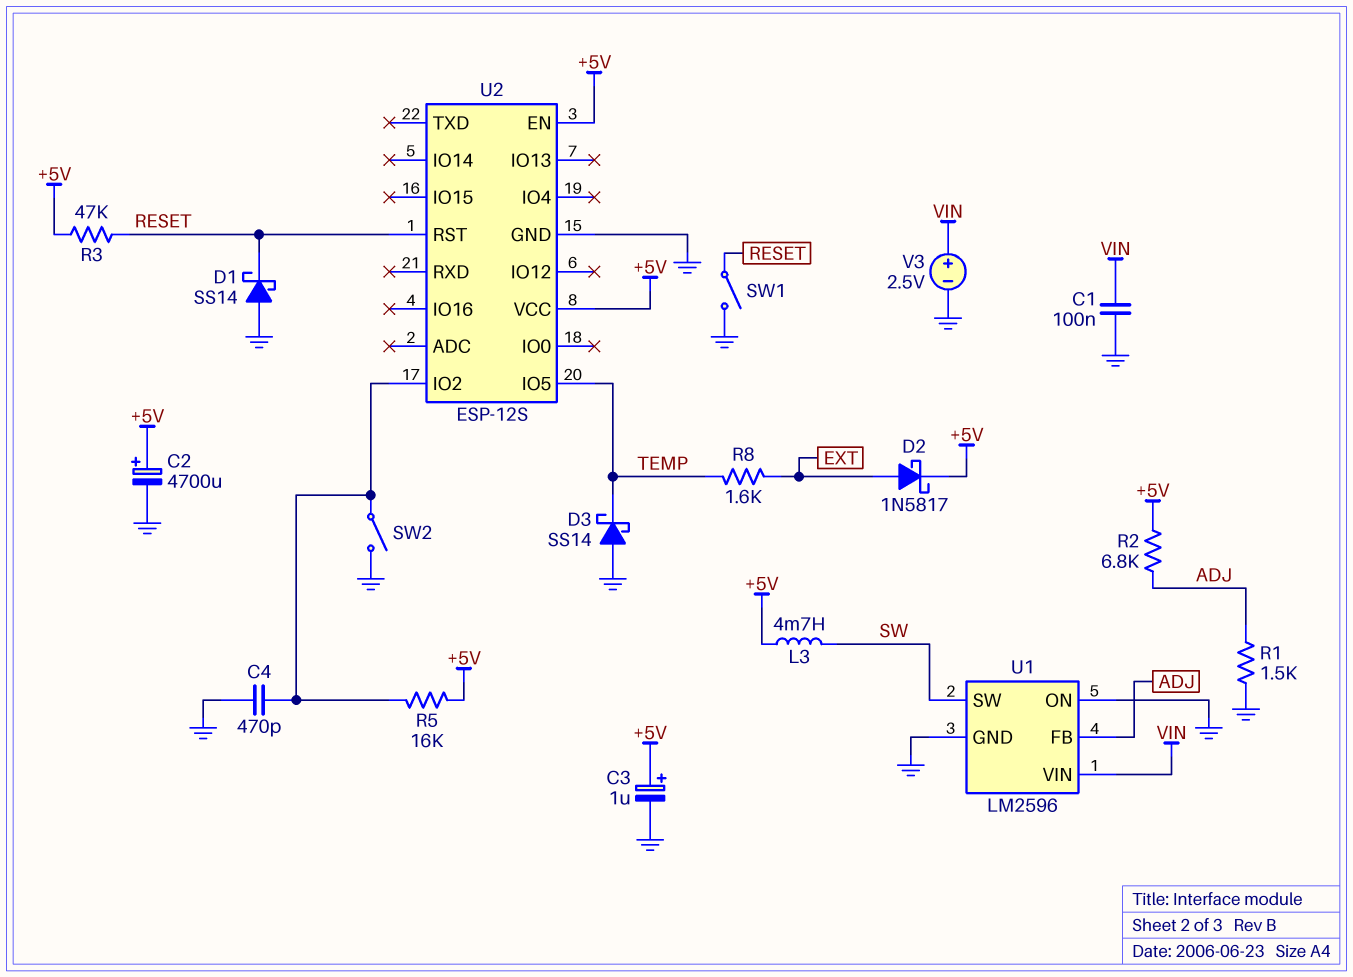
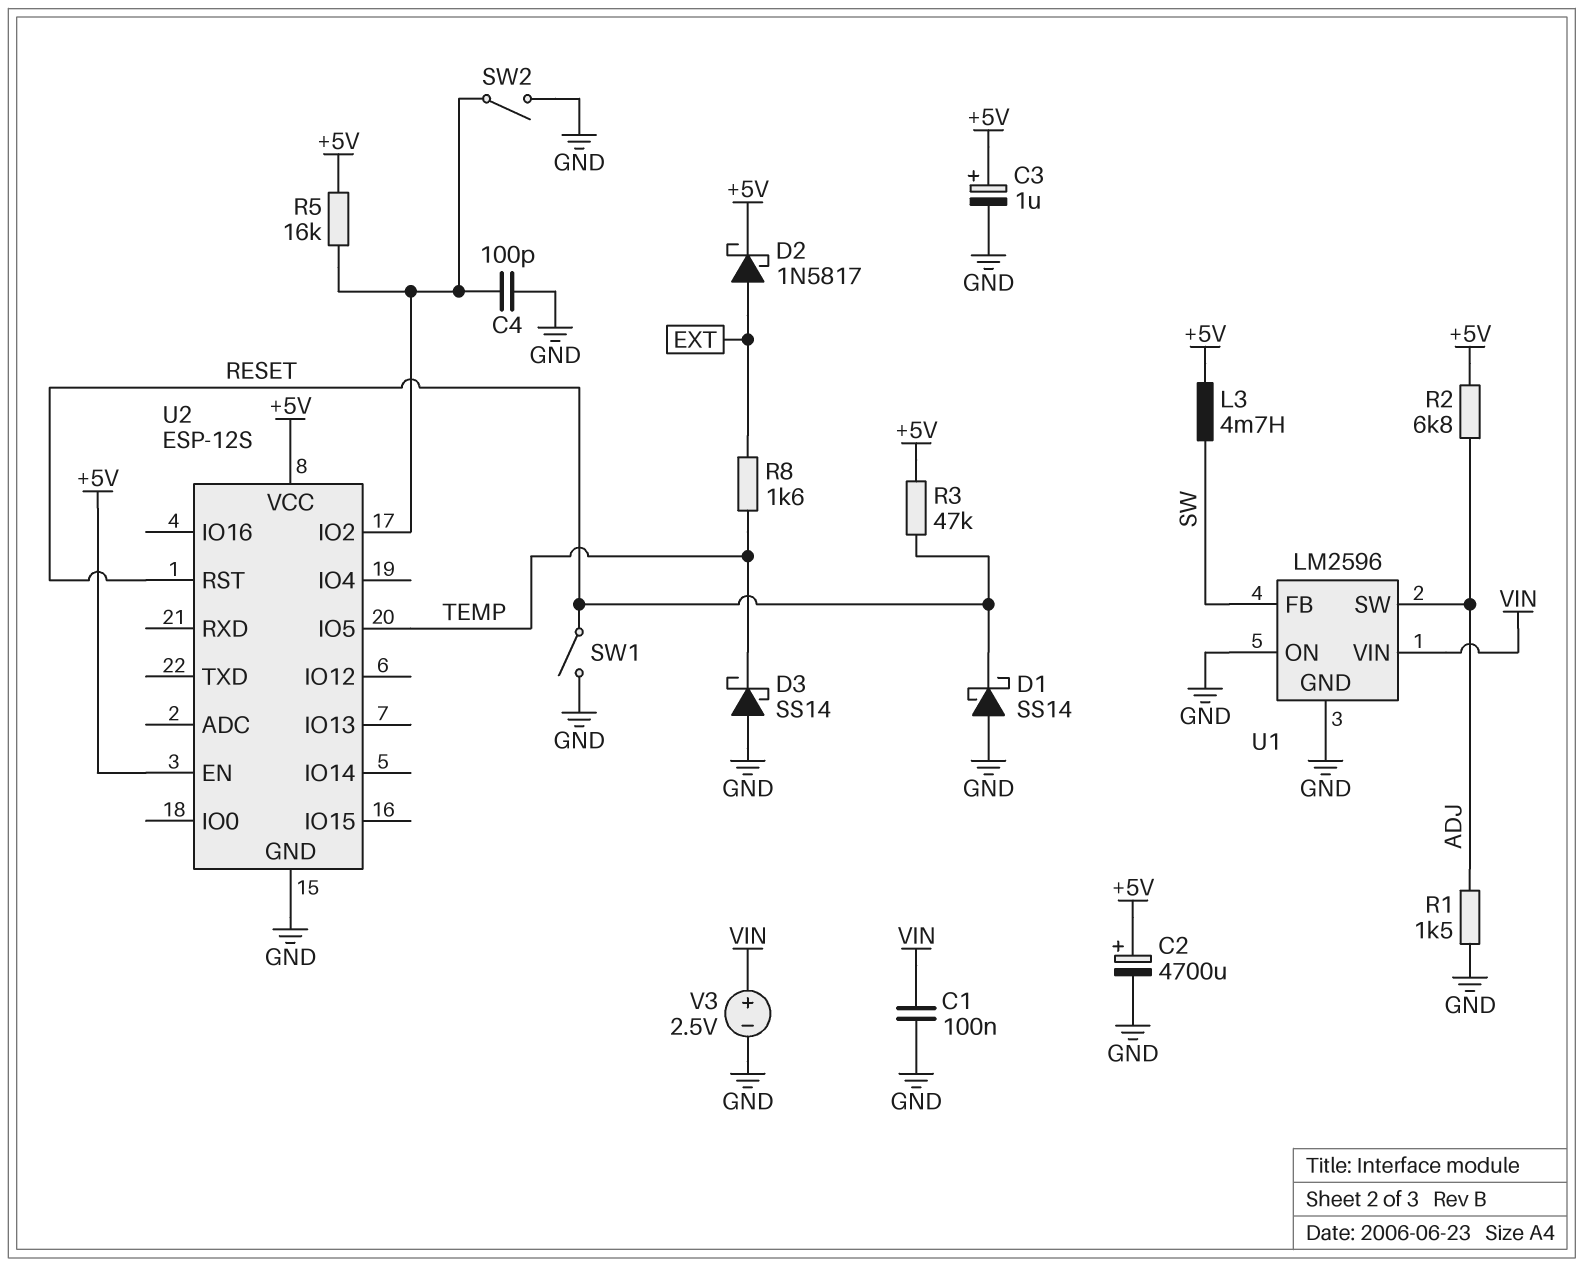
C4: 470pF (GND, U2/IO2) -> 100pF (GND, U2/IO2)
U1 pin FB: ADJ -> SW
U1 pin SW: SW -> ADJ

